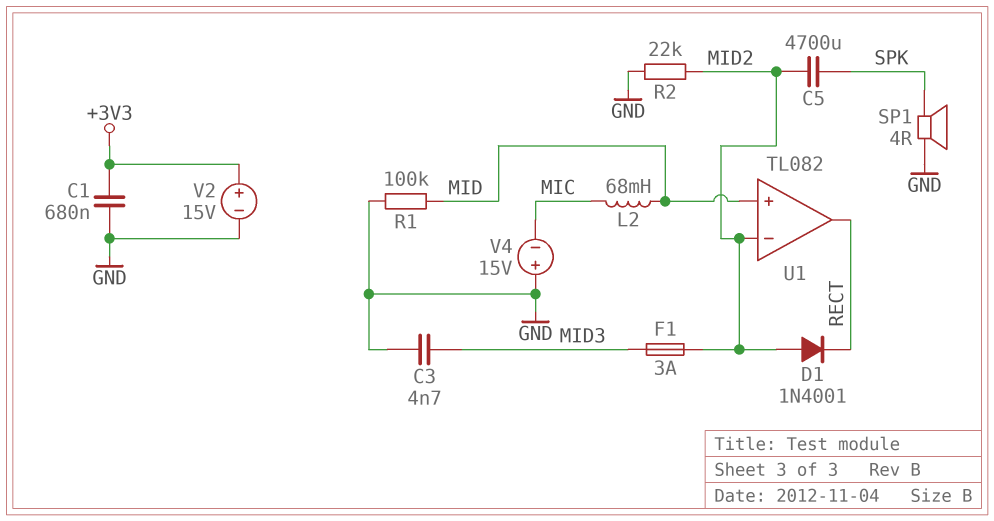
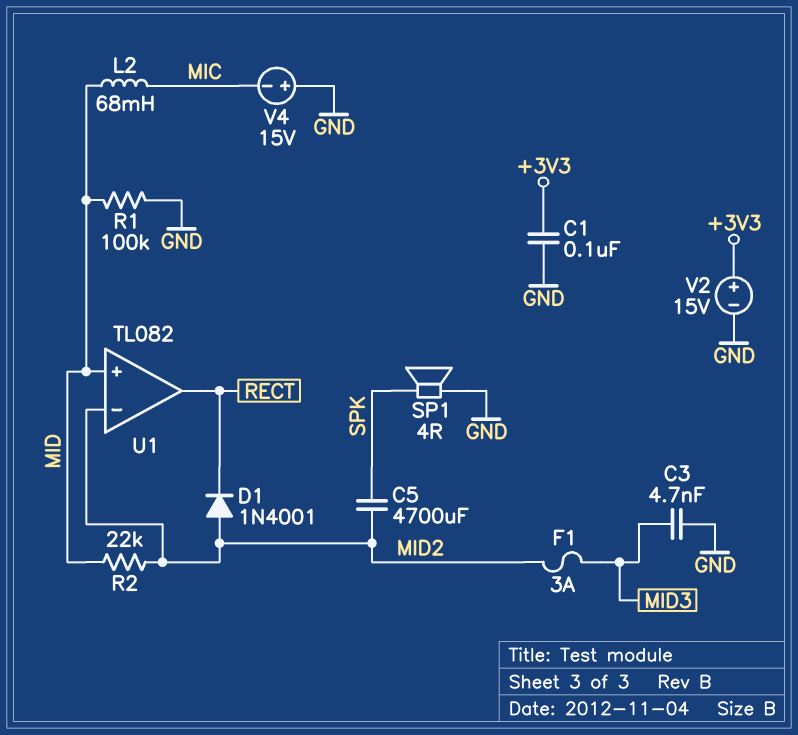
C1: 680nF (+3V3, GND) -> 100nF (+3V3, GND)
R2: 22k (GND, MID2) -> 22k (MID, MID2)

